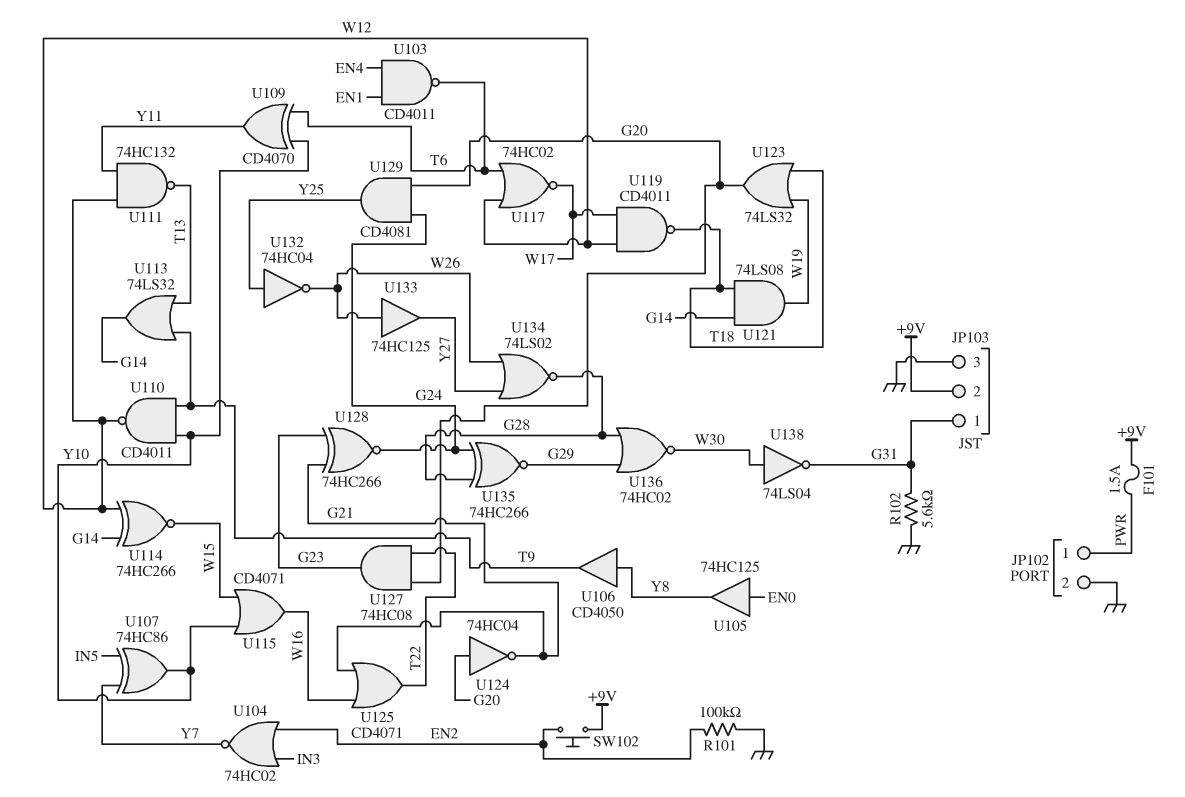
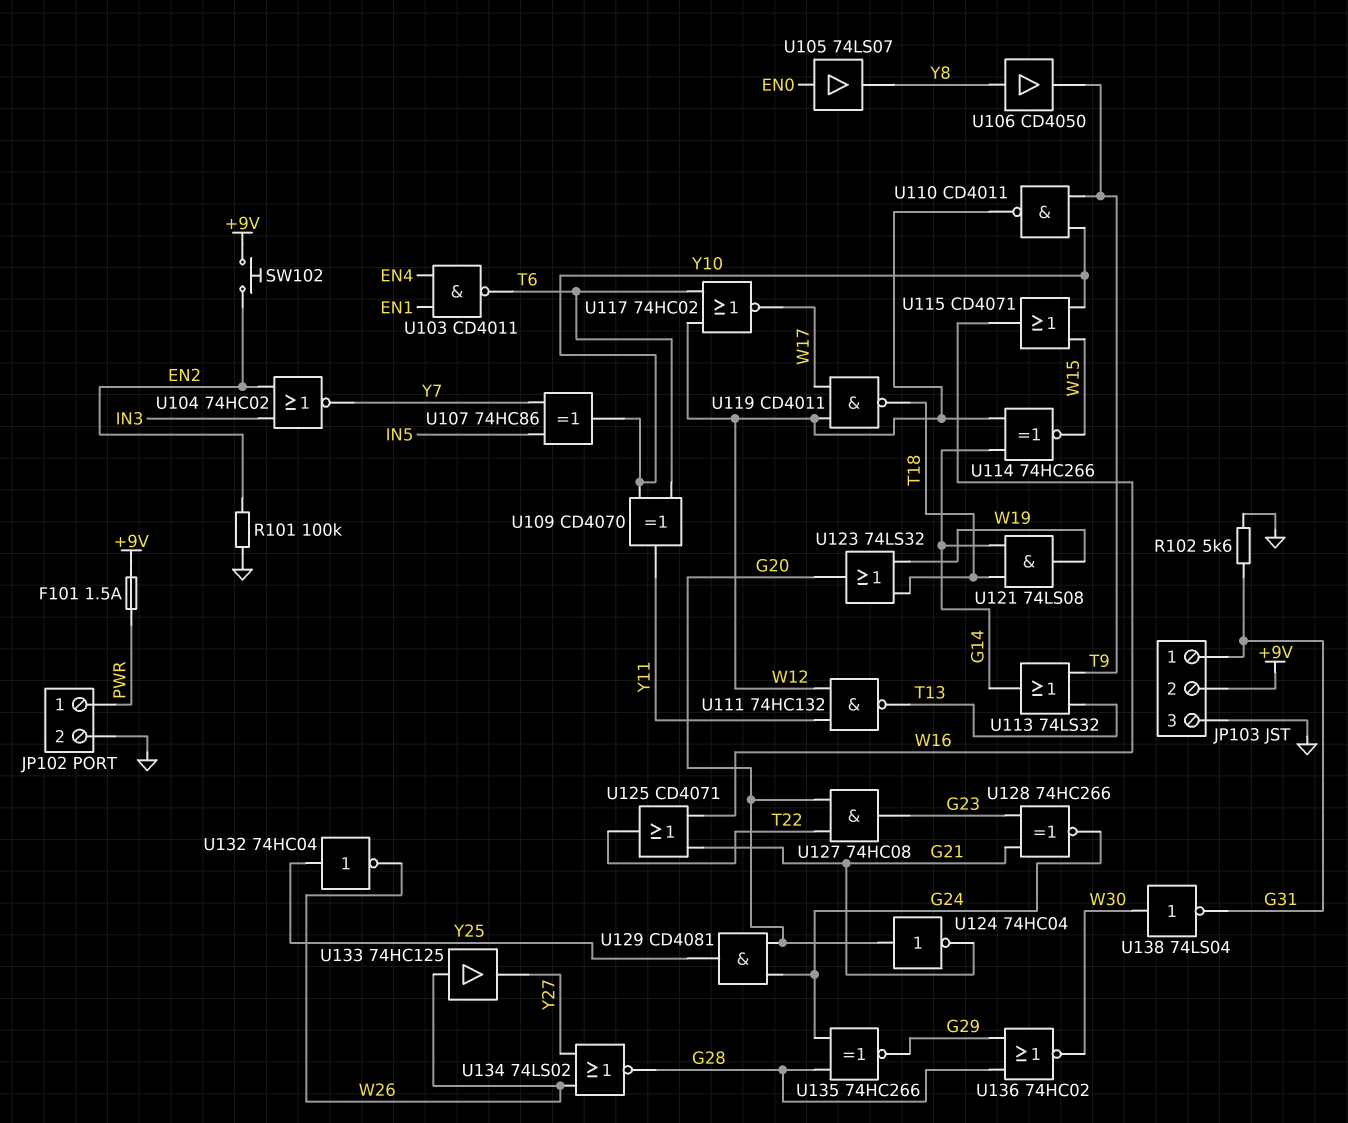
U105: buffer 74HC125 (in EN0, out Y8) -> buffer 74LS07 (in EN0, out Y8)

